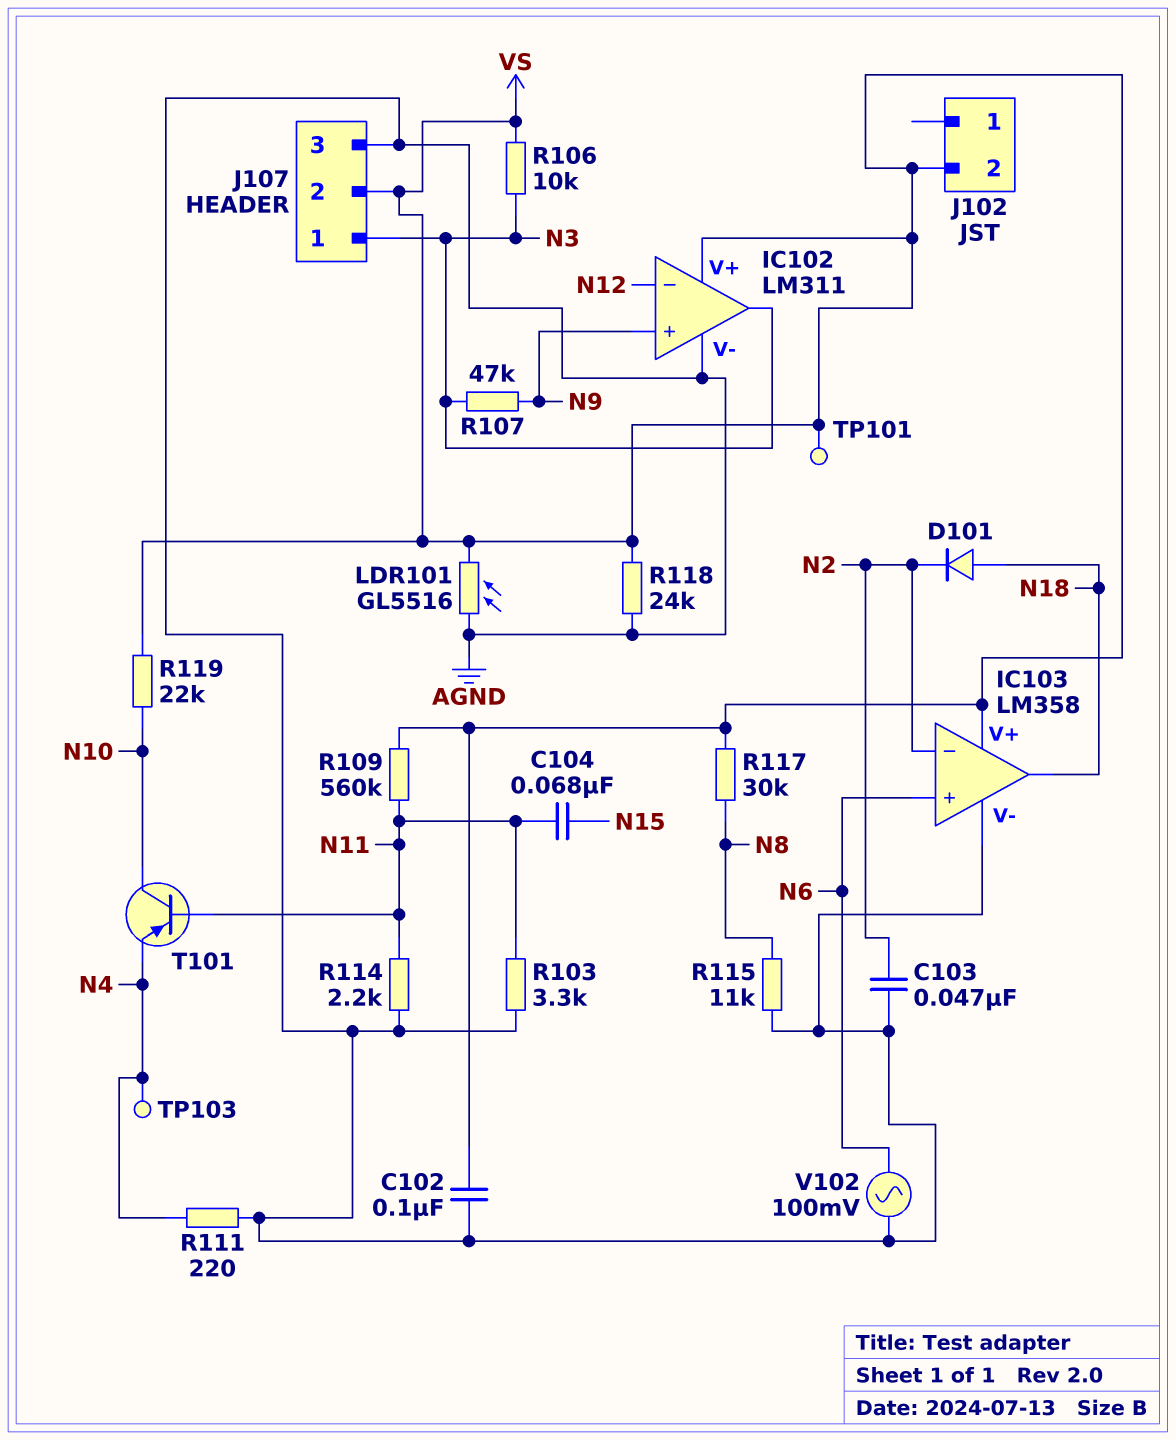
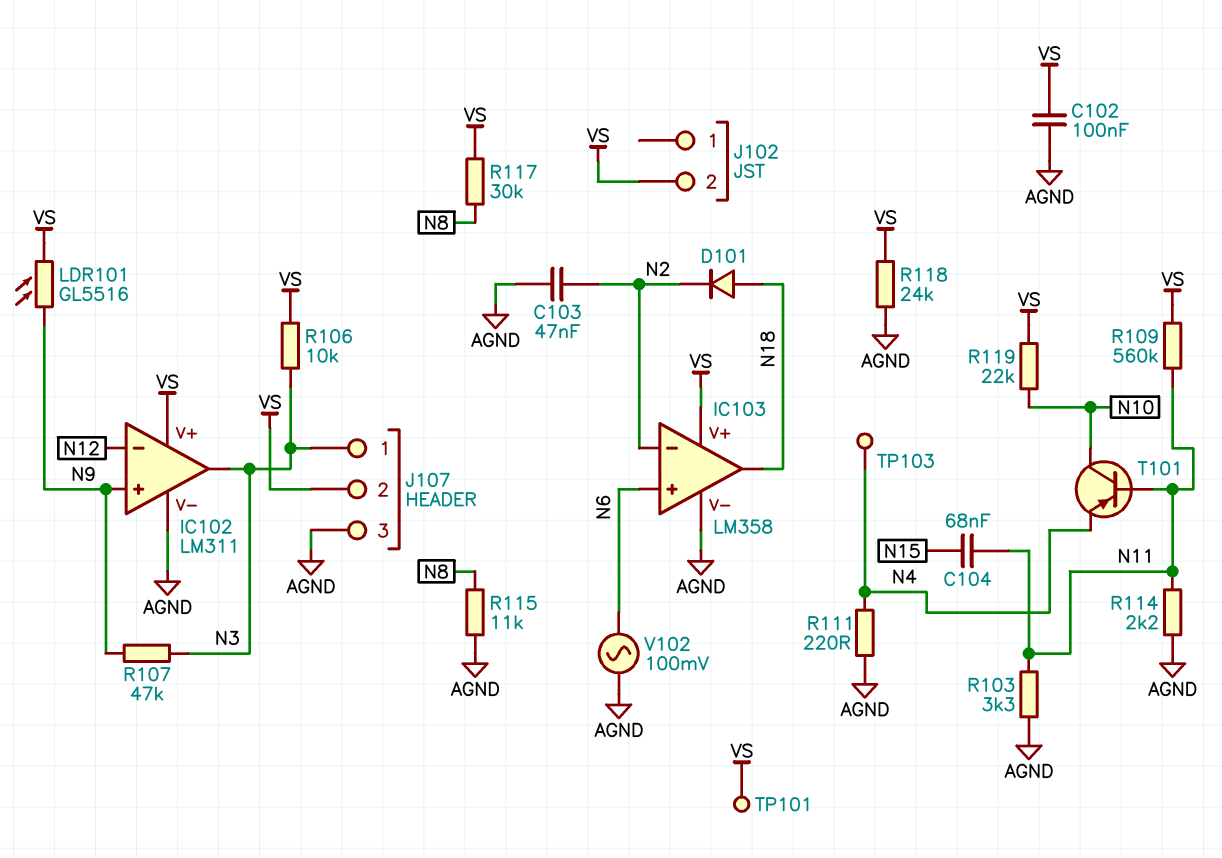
LDR101: GL5516 (AGND, VS) -> GL5516 (N9, VS)

